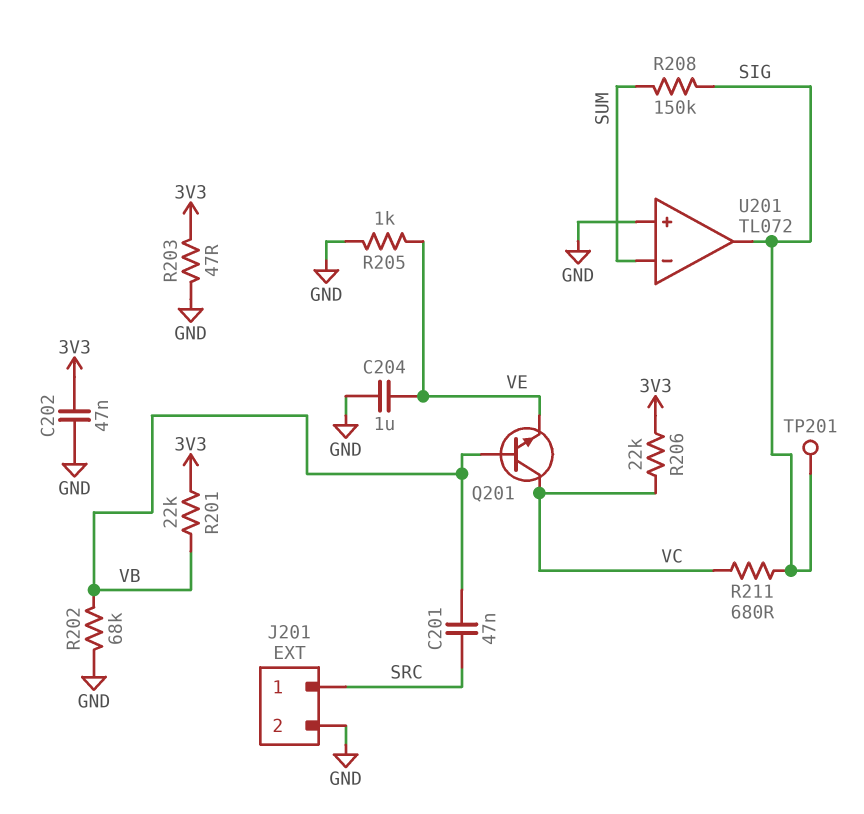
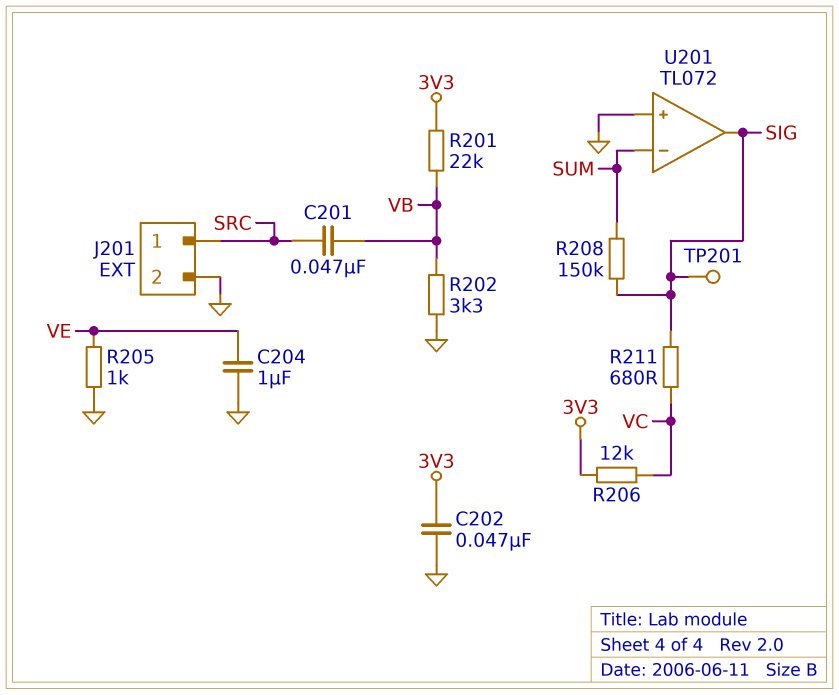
Q201: NPN (B VB, C VC, E VE) -> none
R202: 68k (GND, VB) -> 3.3k (GND, VB)
R203: 47 (3V3, GND) -> none
R206: 22k (3V3, VC) -> 12k (3V3, VC)

